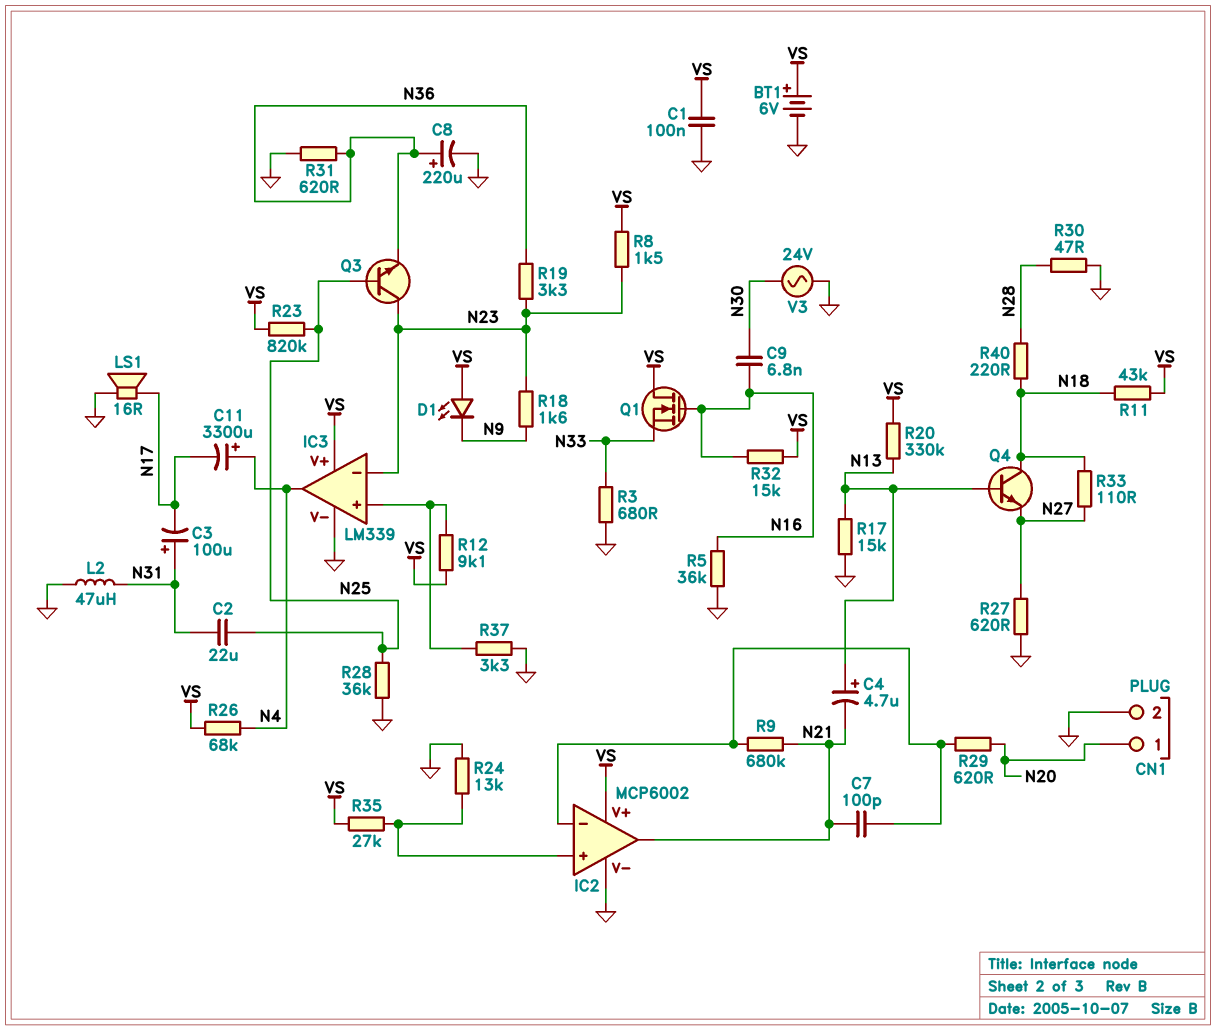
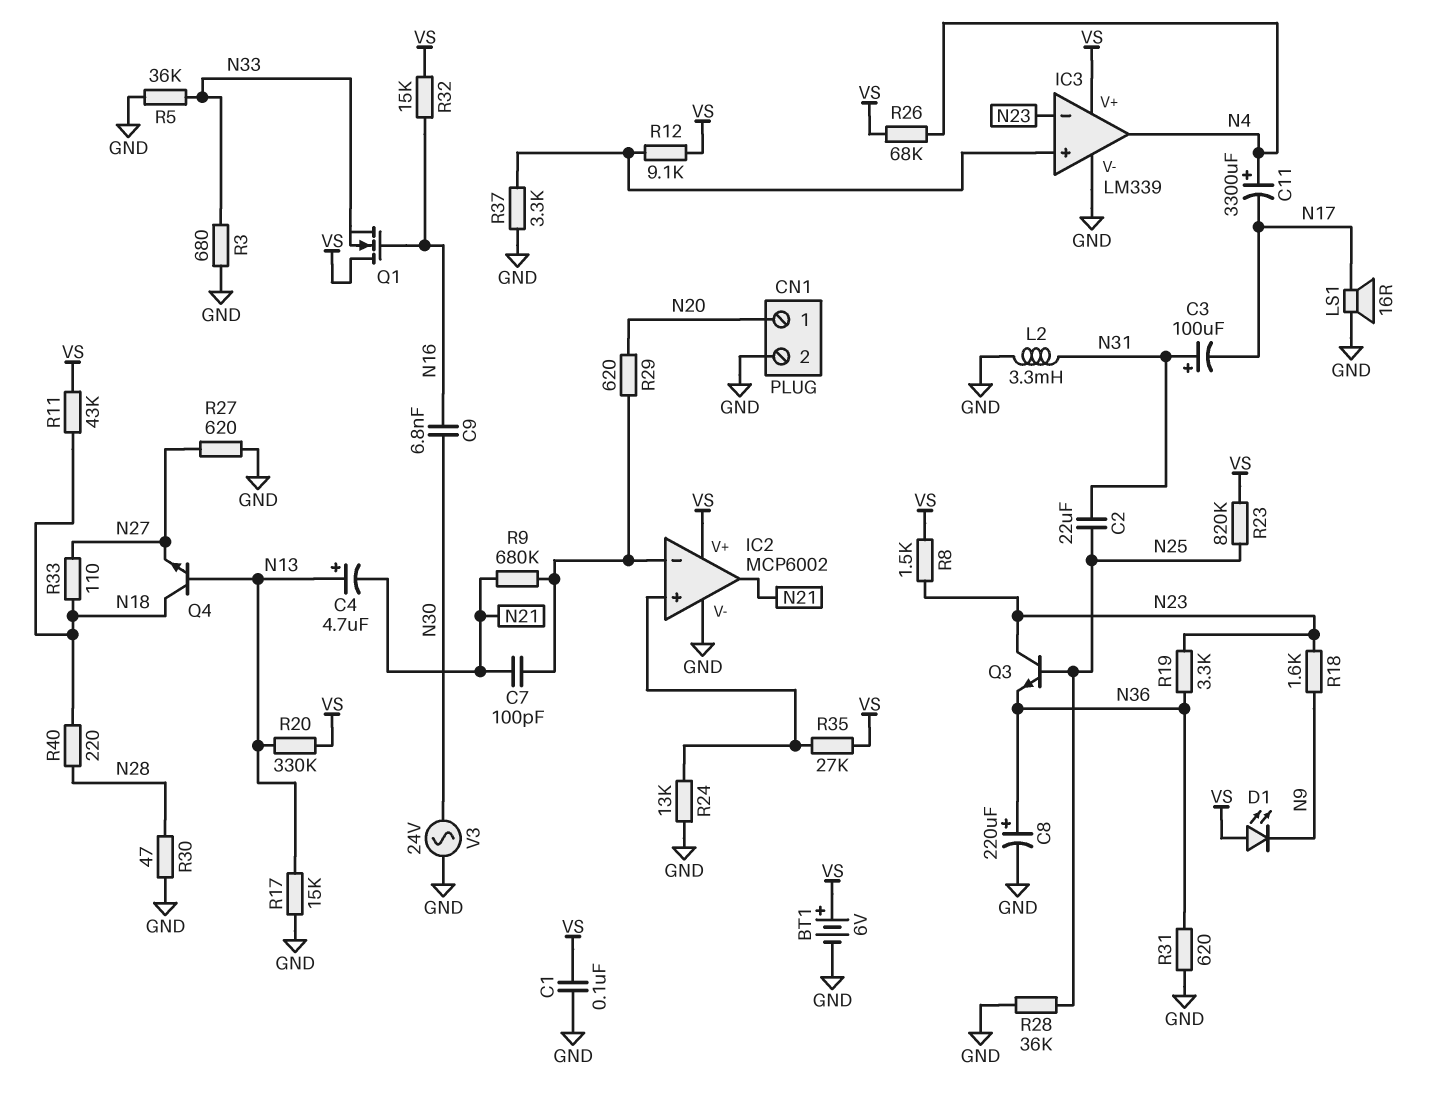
L2: 47uH (GND, N31) -> 3.3mH (GND, N31)
R5: 36k (GND, N16) -> 36k (GND, N33)

